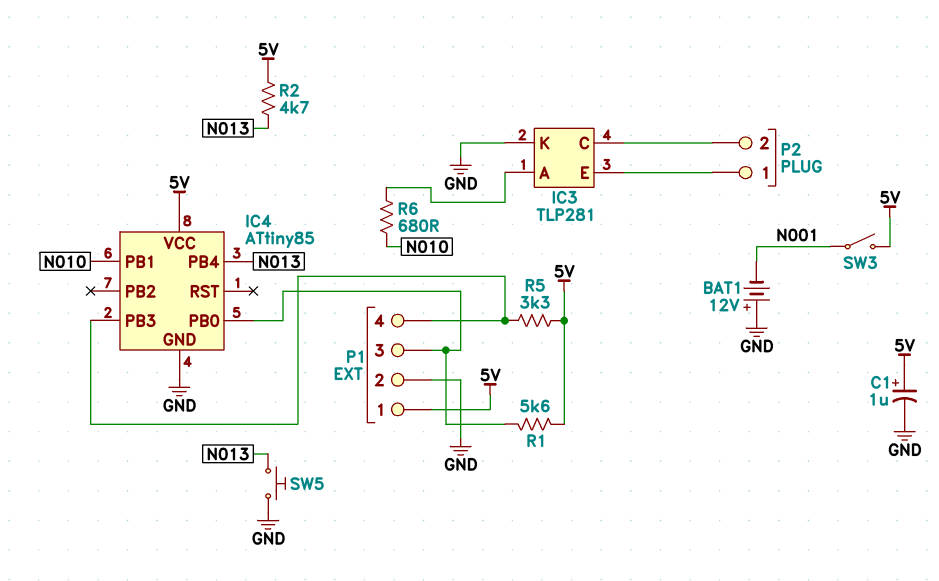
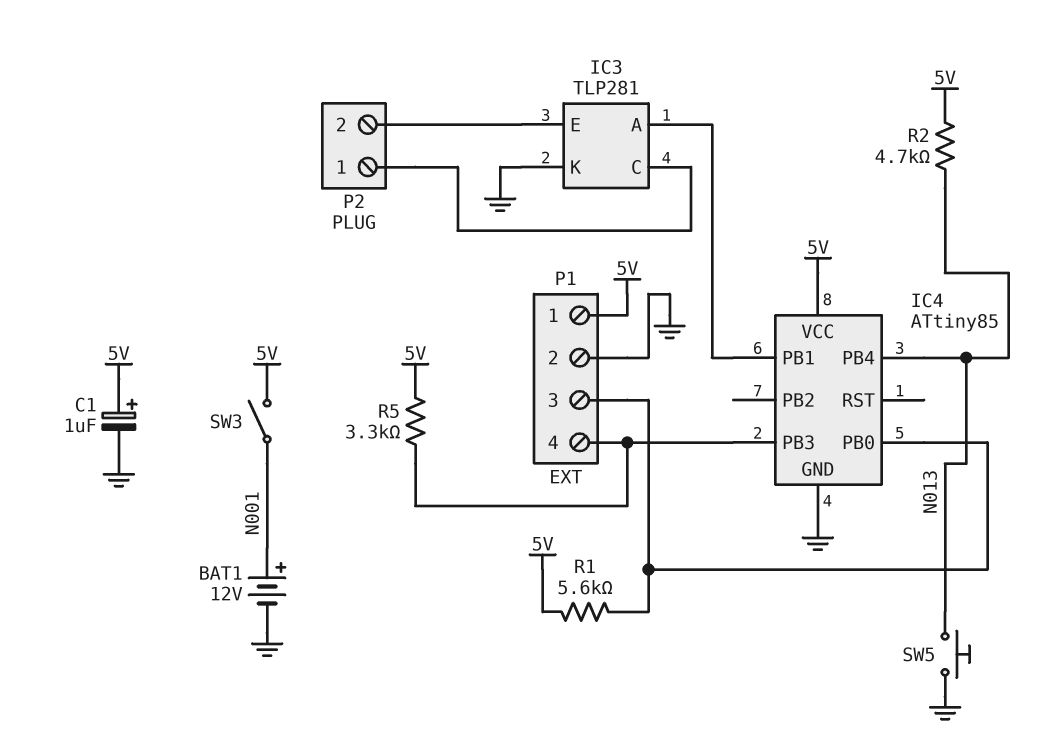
BAT1: 12V (plus GND, minus N001) -> 12V (plus N001, minus GND)
IC4 pin PB1: N010 -> IC3/A
P2 pin 1: IC3/E -> IC3/C
P2 pin 2: IC3/C -> IC3/E
R6: 680 (IC3/A, N010) -> none

